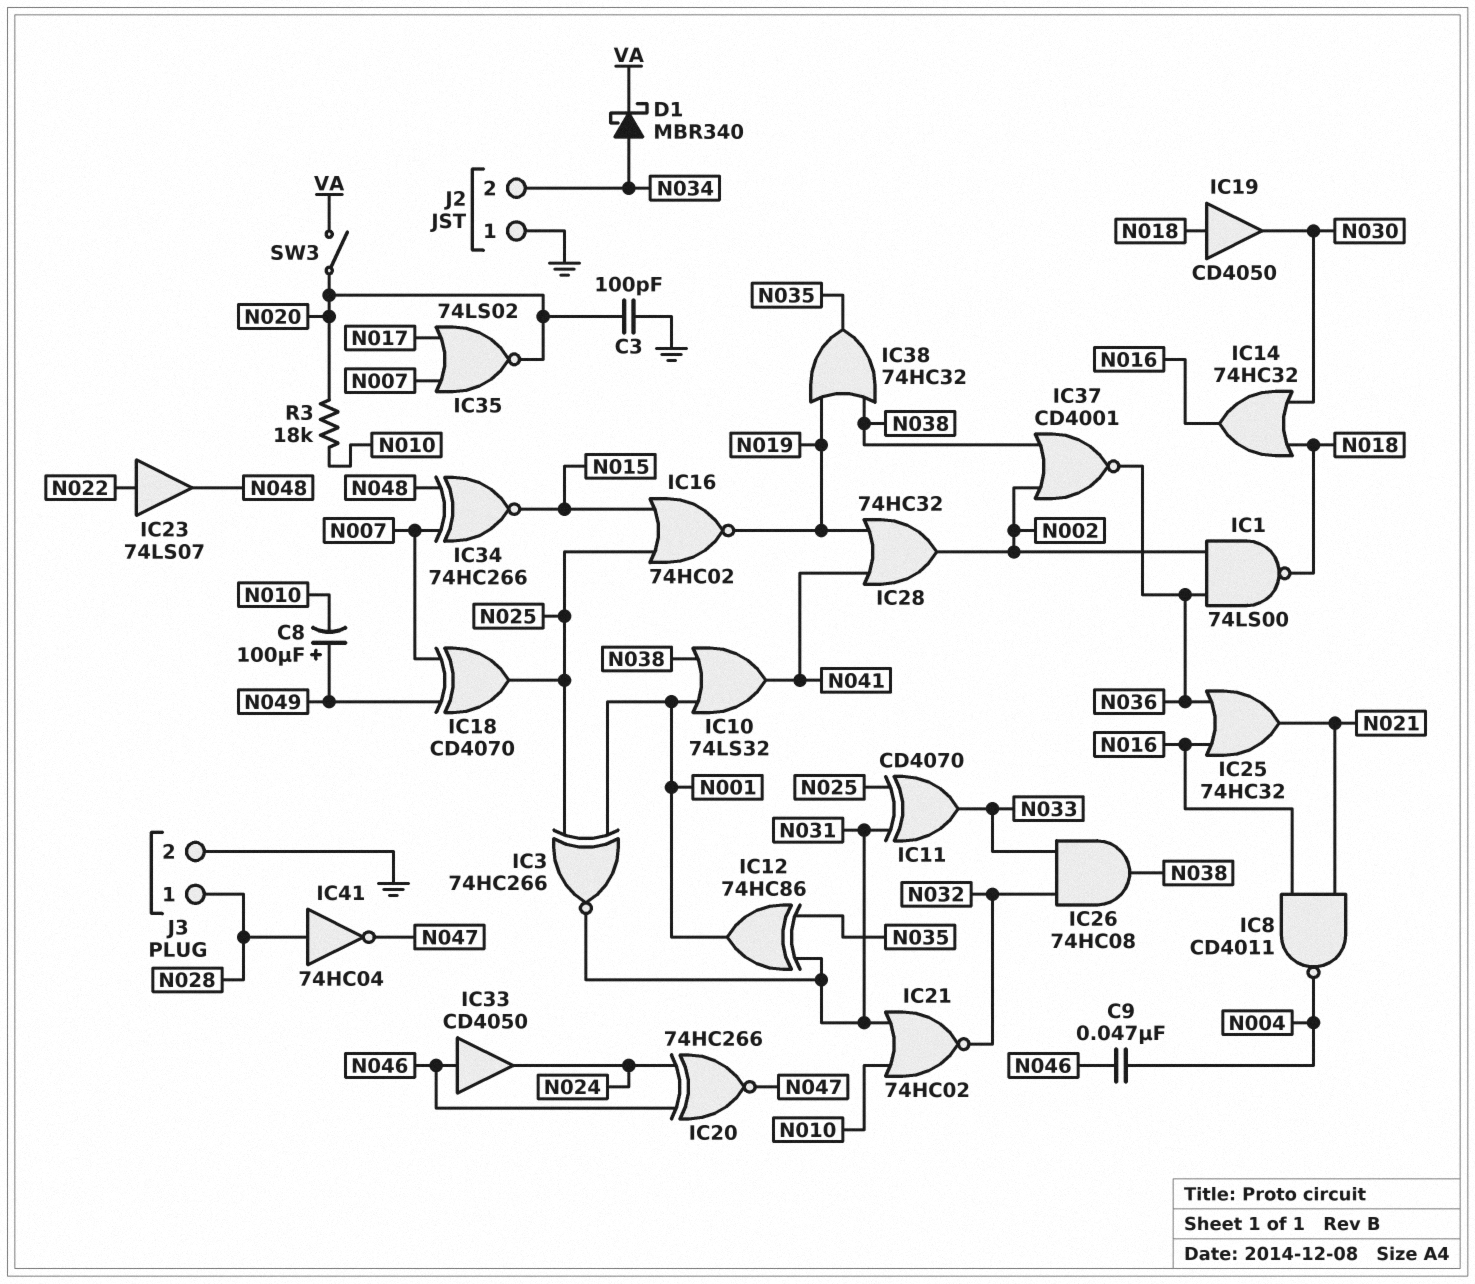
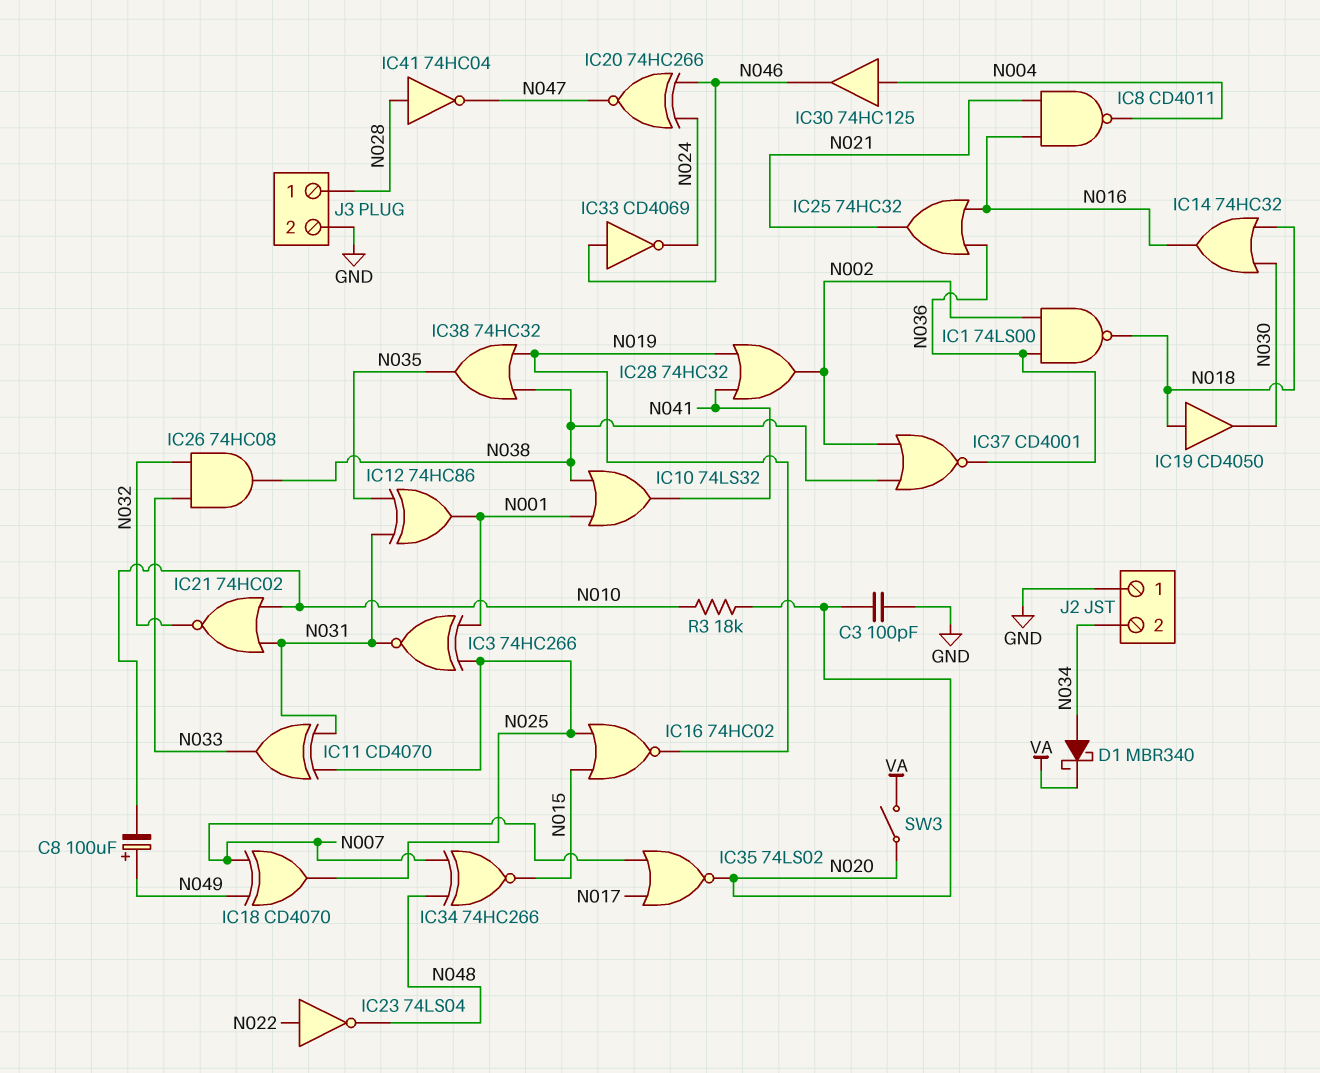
C9: 47nF (N004, N046) -> none
IC23: buffer 74LS07 (in N022, out N048) -> NOT 74LS04 (in N022, out N048)
IC30: none -> buffer 74HC125 (in N004, out N046)
IC33: buffer CD4050 (in N046, out N024) -> NOT CD4069 (in N046, out N024)

